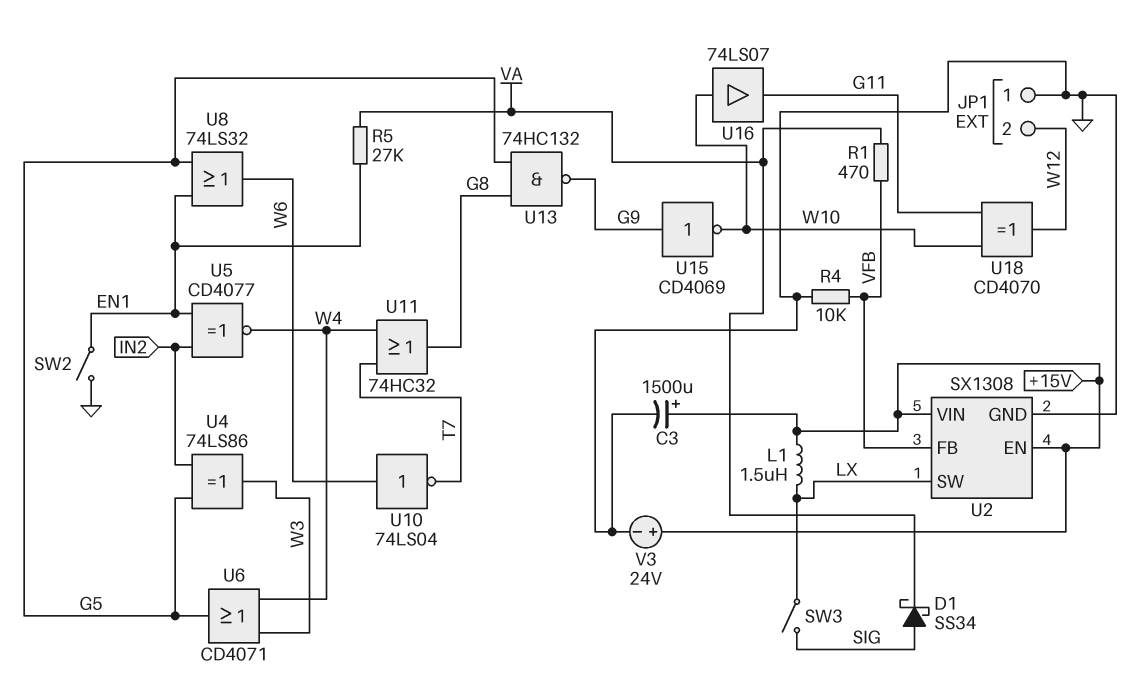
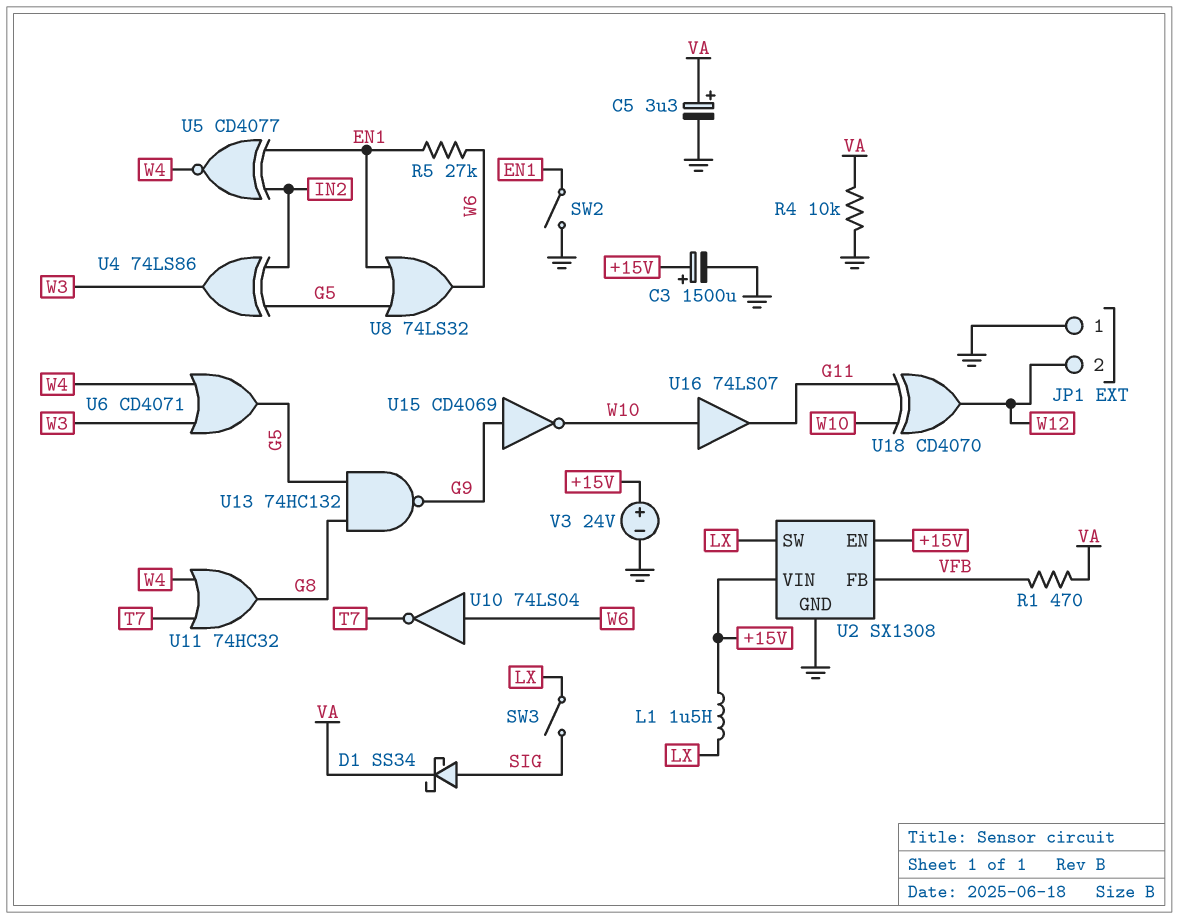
C5: none -> 3.3uF (plus VA, minus GND)
R4: 10k (GND, VFB) -> 10k (GND, VA)
R5: 27k (EN1, VA) -> 27k (EN1, W6)

